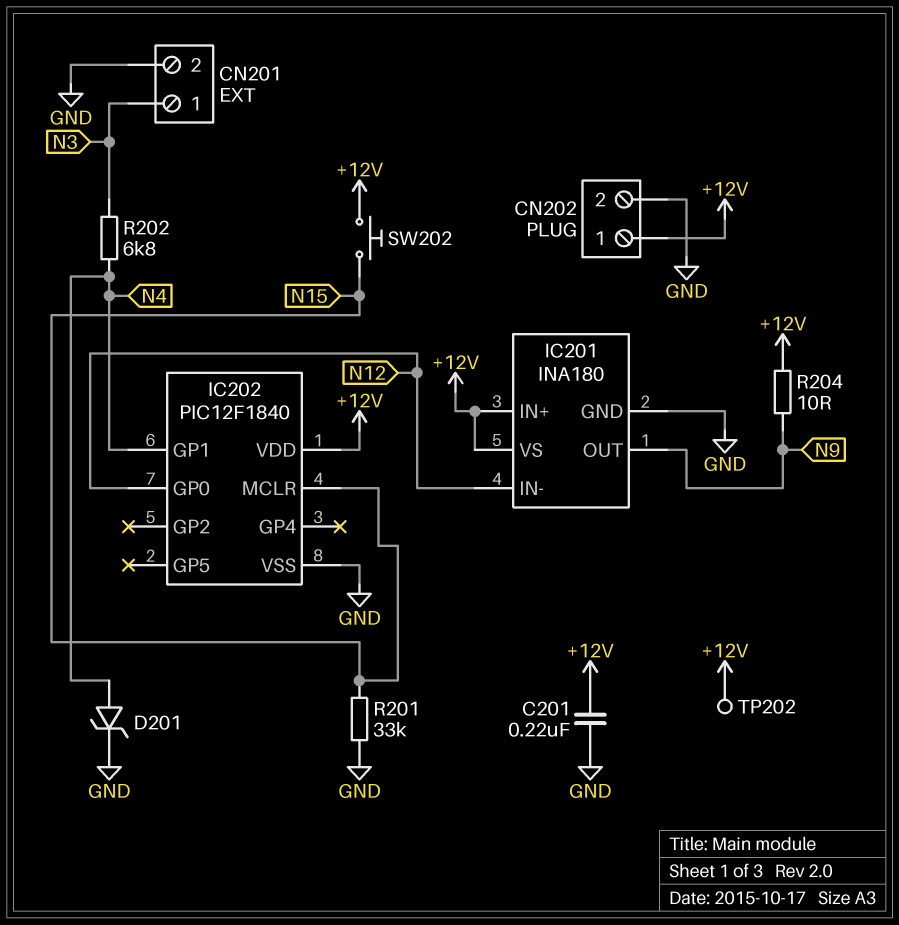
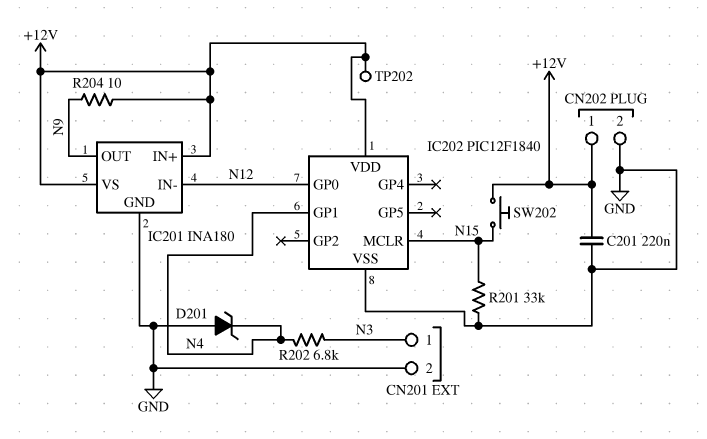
D201: zener (A N4, K GND) -> zener (A GND, K N4)

